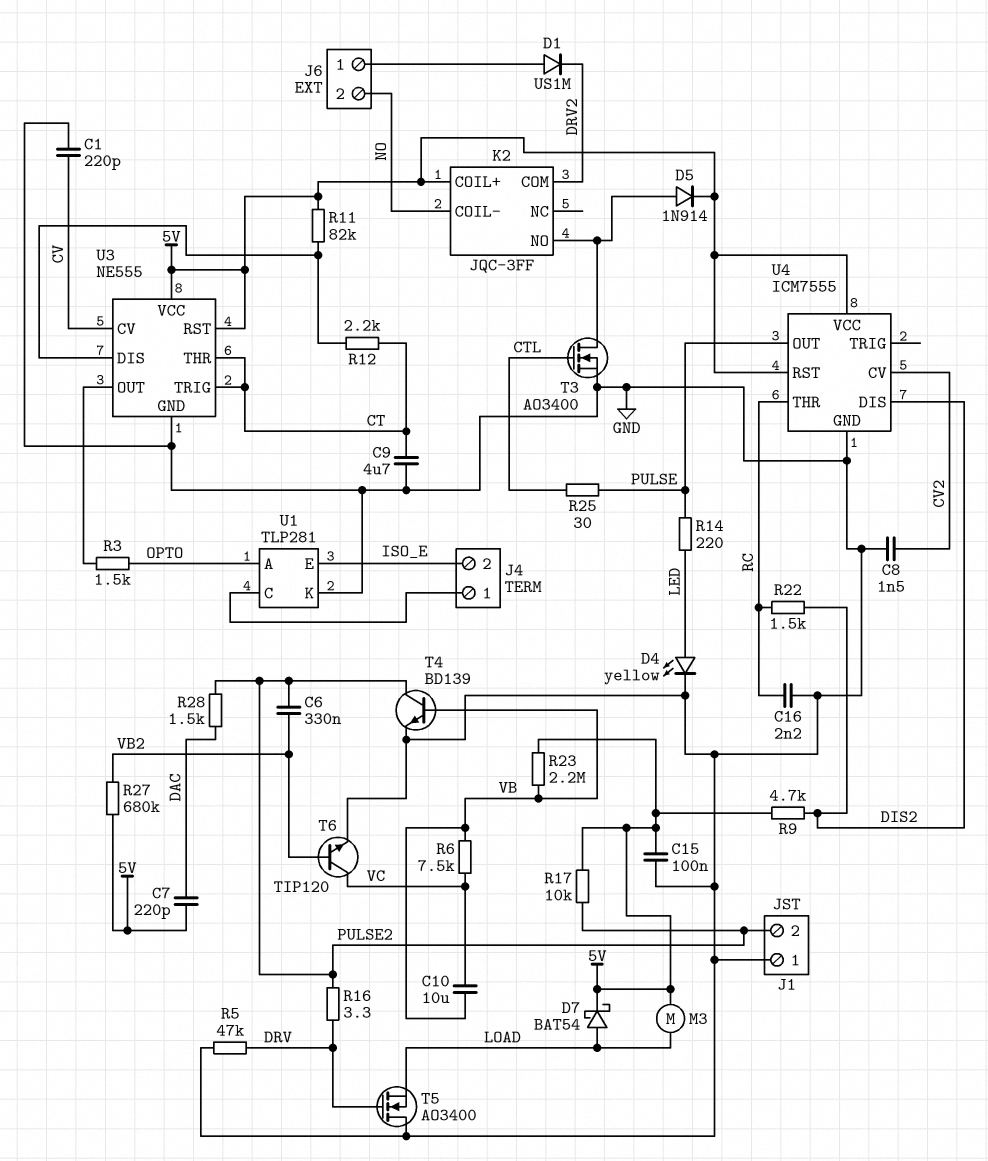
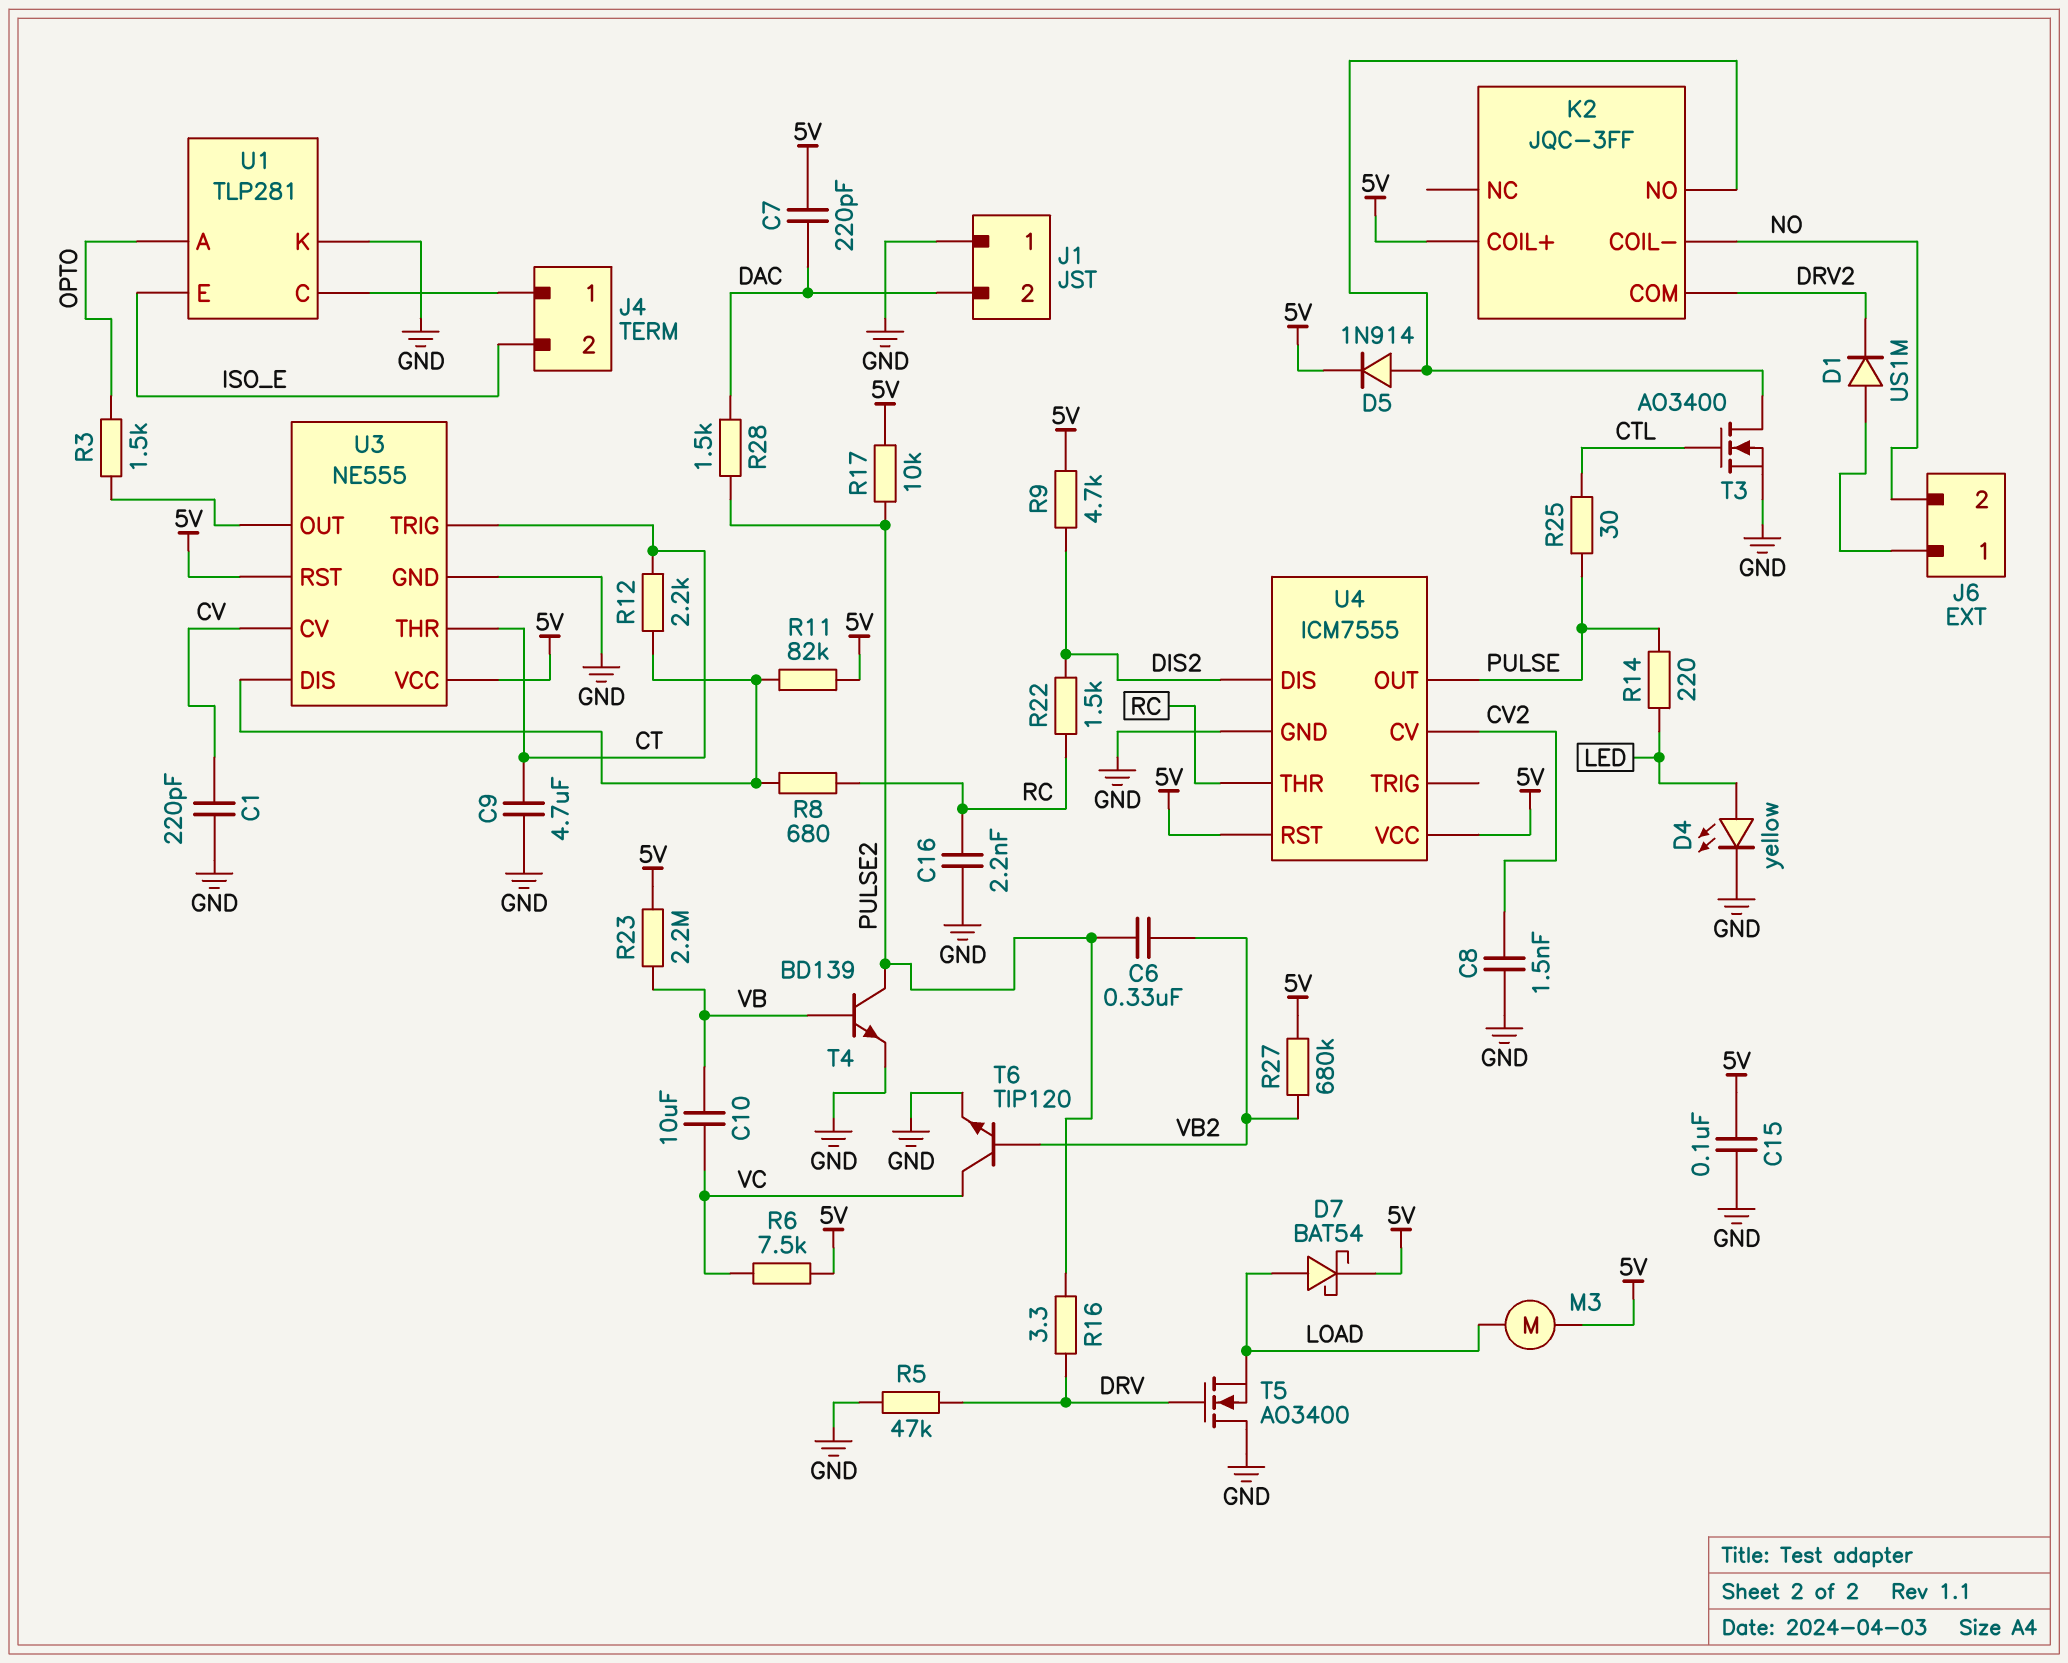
J1 pin 2: PULSE2 -> DAC
R6: 7.5k (VB, VC) -> 7.5k (5V, VC)
R8: none -> 680 (RC, U3/DIS)

